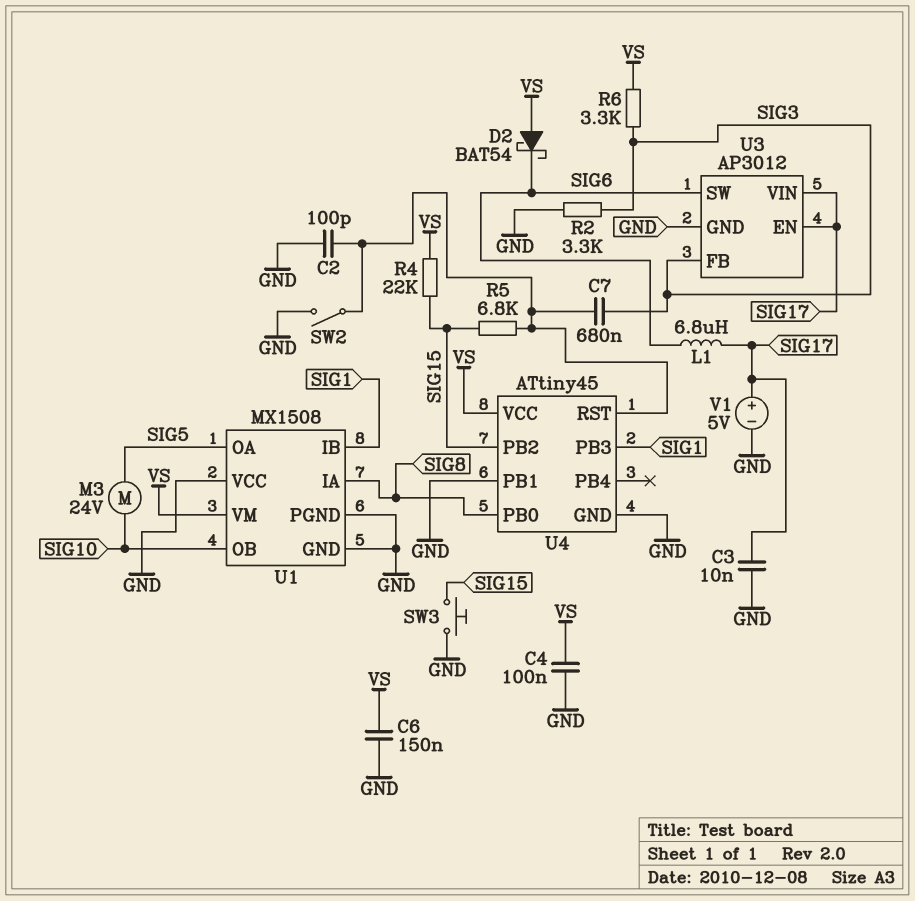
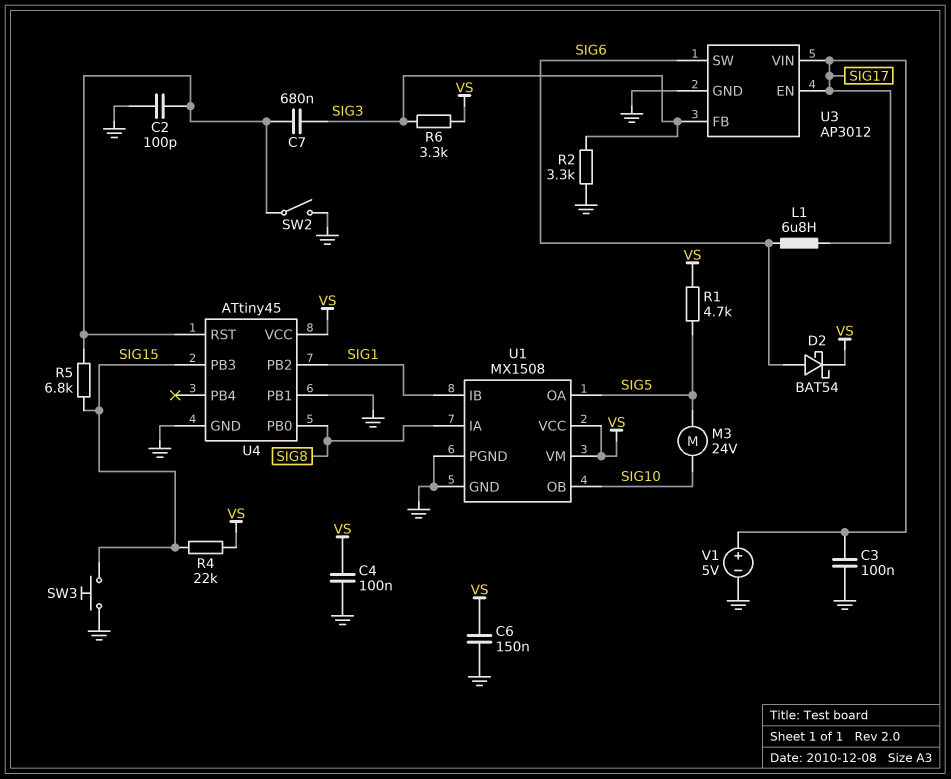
C3: 10nF (GND, SIG17) -> 100nF (GND, SIG17)
D2: schottky BAT54 (A VS, K SIG6) -> schottky BAT54 (A SIG6, K VS)
R1: none -> 4.7k (SIG5, VS)
U1 pin VCC: GND -> VS
U4 pin PB2: SIG15 -> SIG1
U4 pin PB3: SIG1 -> SIG15

